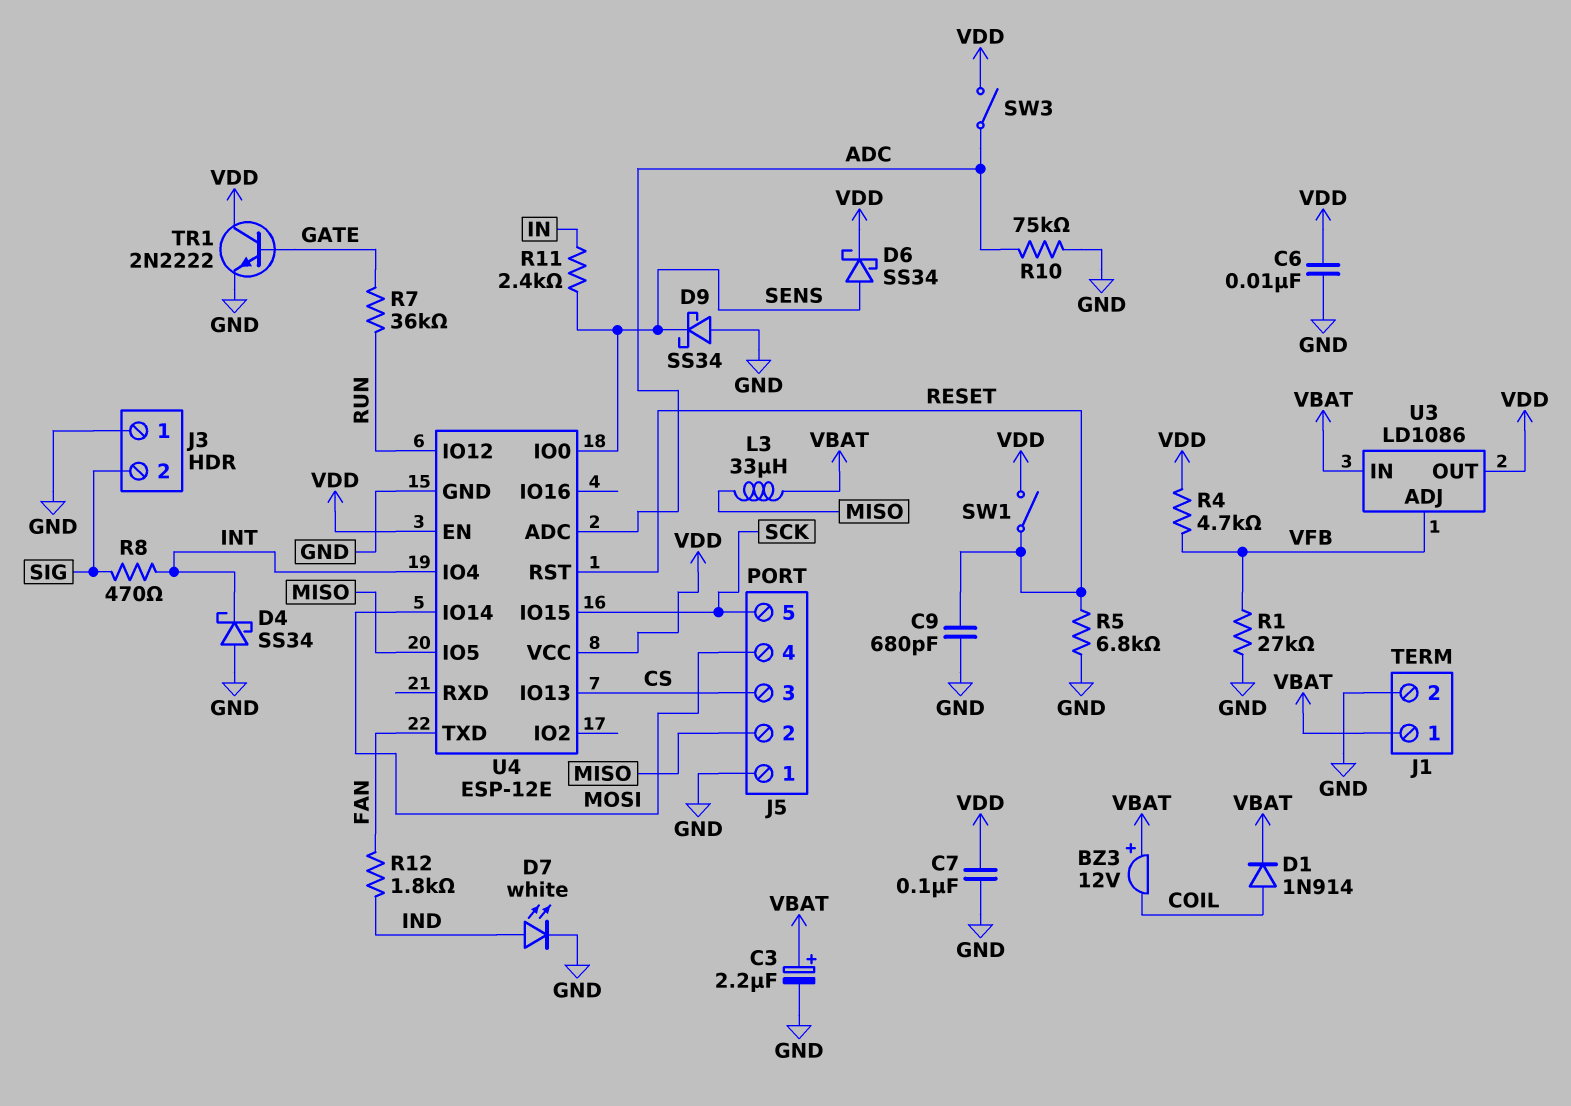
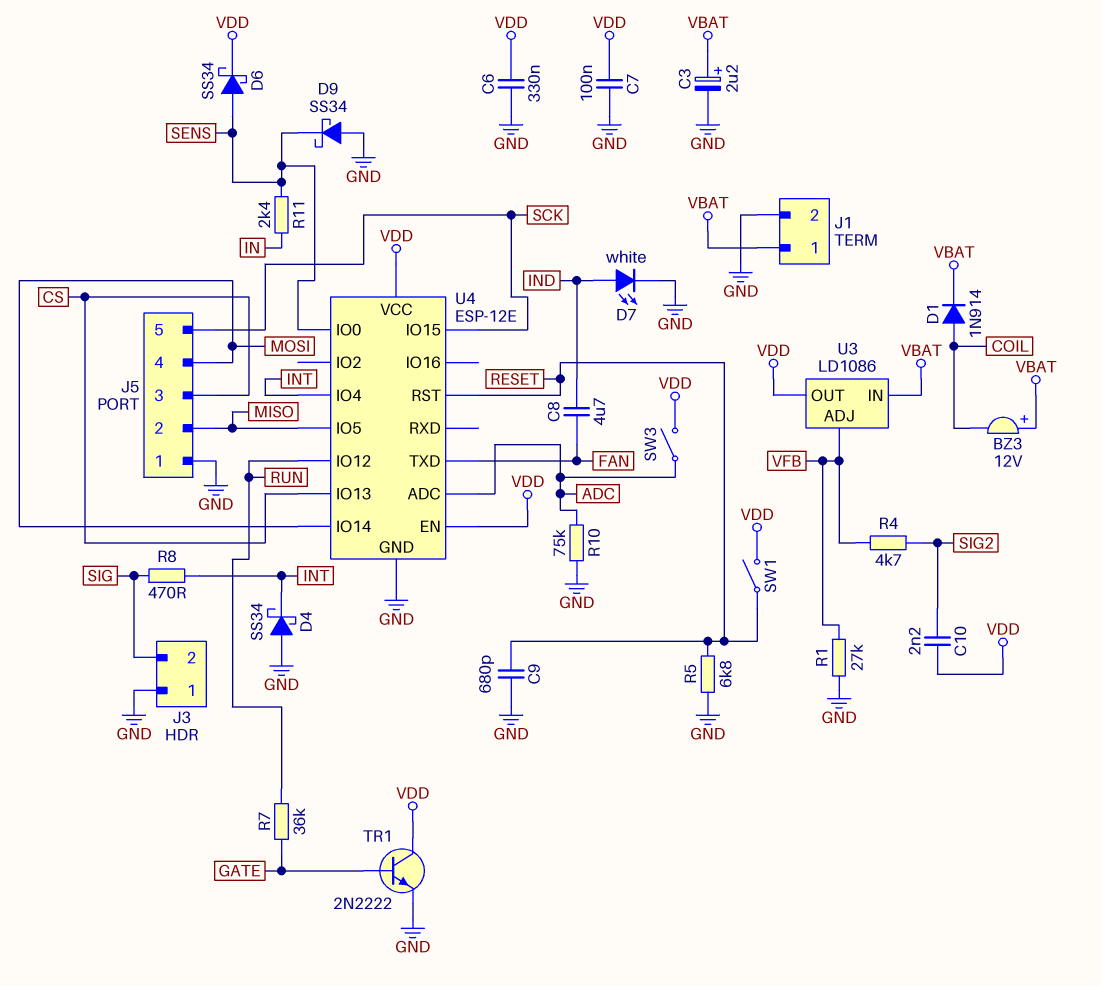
C6: 10nF (GND, VDD) -> 330nF (GND, VDD)
C8: none -> 4.7uF (FAN, IND)
C10: none -> 2.2nF (SIG2, VDD)
L3: 33uH (MISO, VBAT) -> none
R4: 4.7k (VDD, VFB) -> 4.7k (SIG2, VFB)
R12: 1.8k (FAN, IND) -> none

